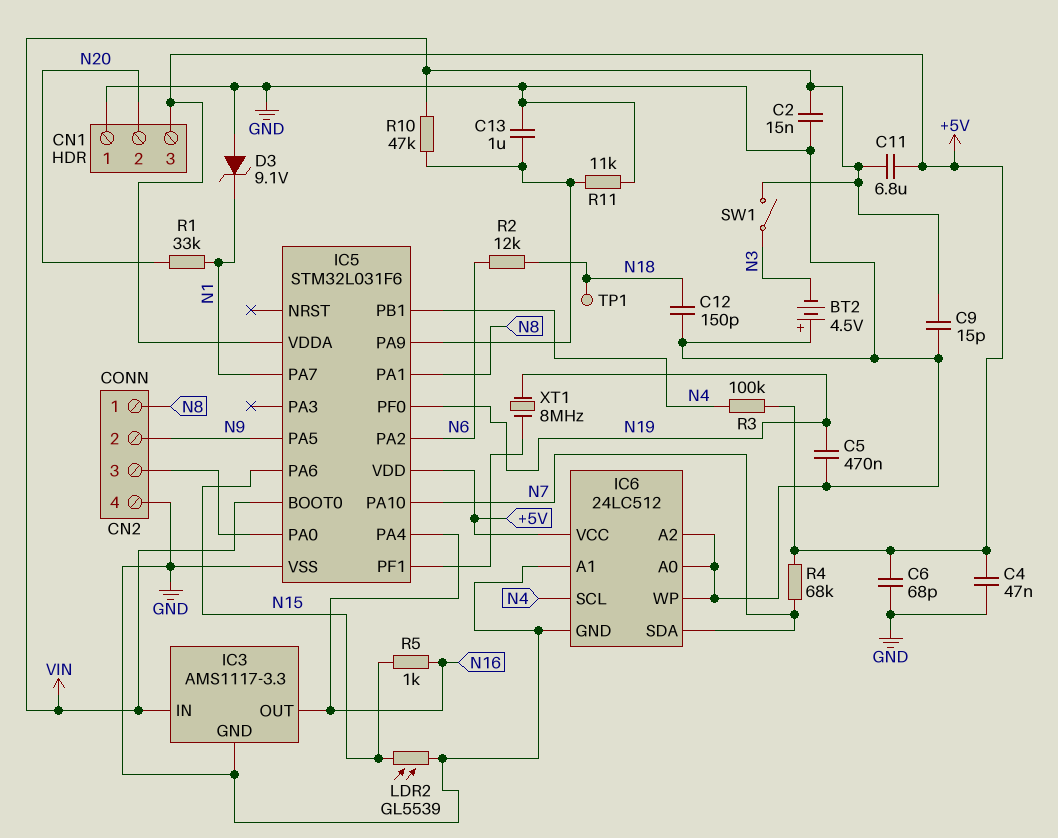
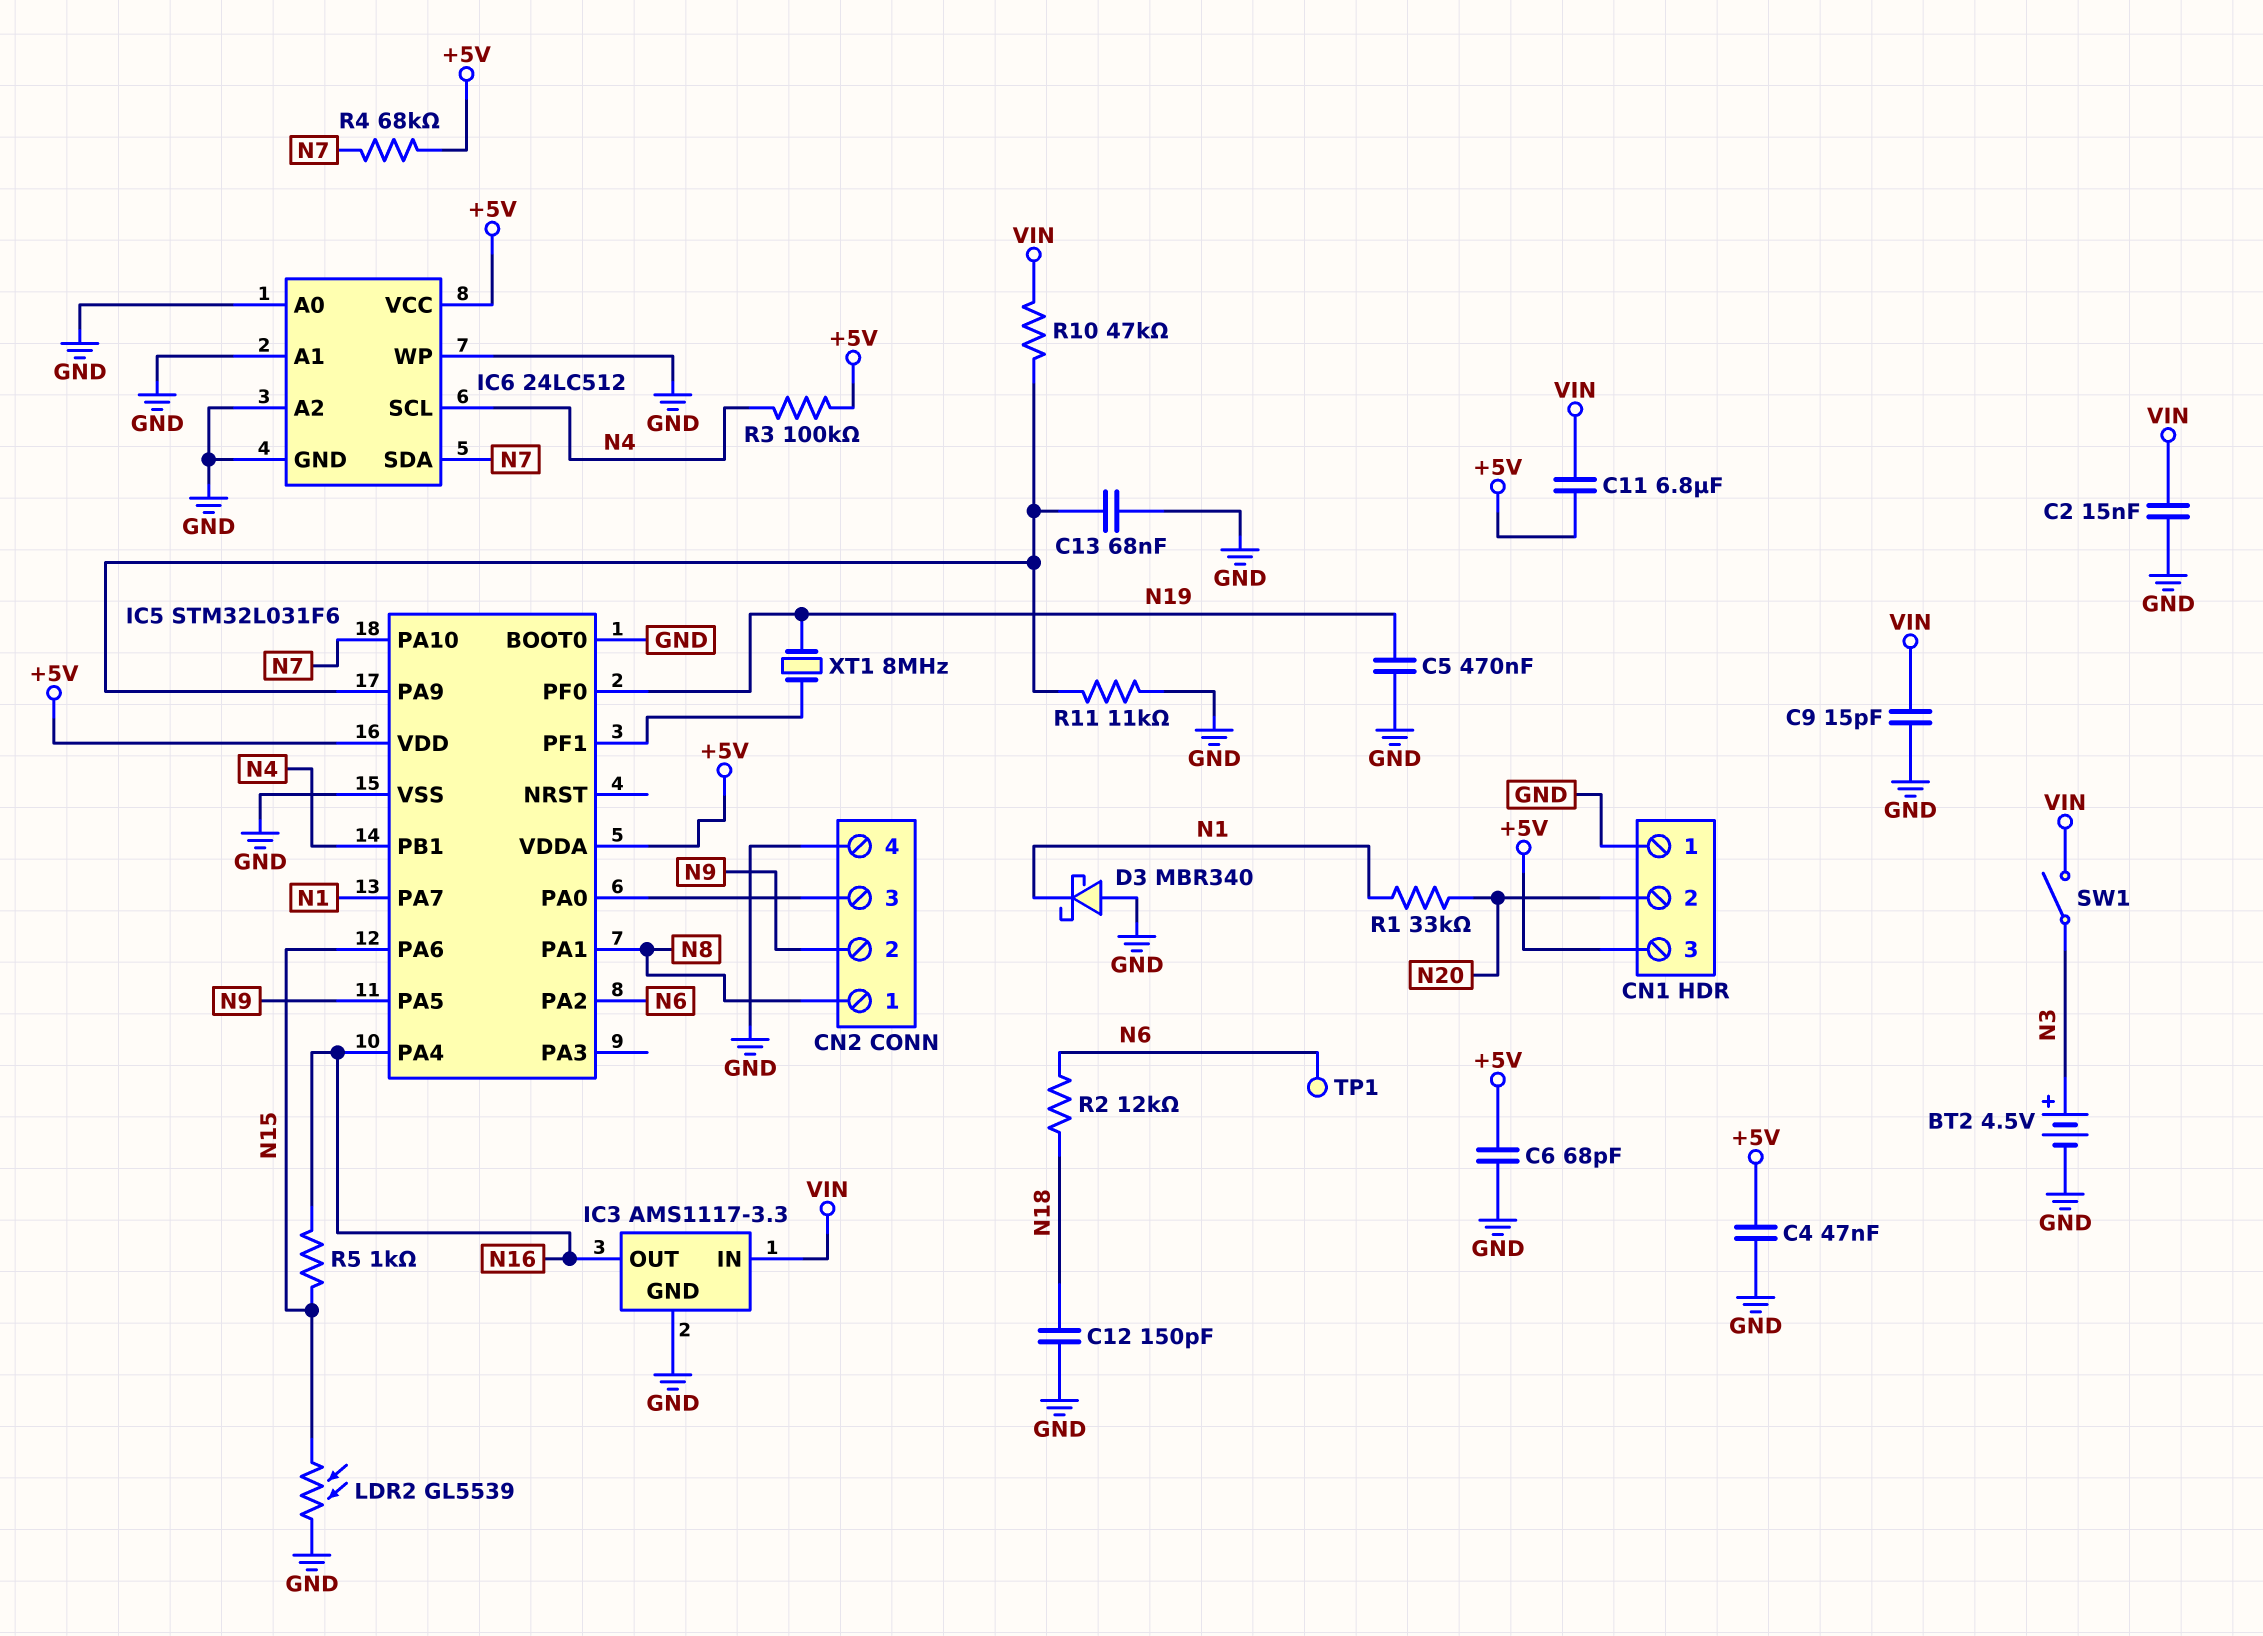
BT2: 4.5V (plus GND, minus N3) -> 4.5V (plus N3, minus GND)
C13: 1uF (GND, IC5/PA9) -> 68nF (GND, IC5/PA9)
D3: zener 9.1V (A GND, K N1) -> schottky MBR340 (A GND, K N1)
IC5 pin BOOT0: VIN -> GND
TP1: test point (N18) -> test point (N6)

